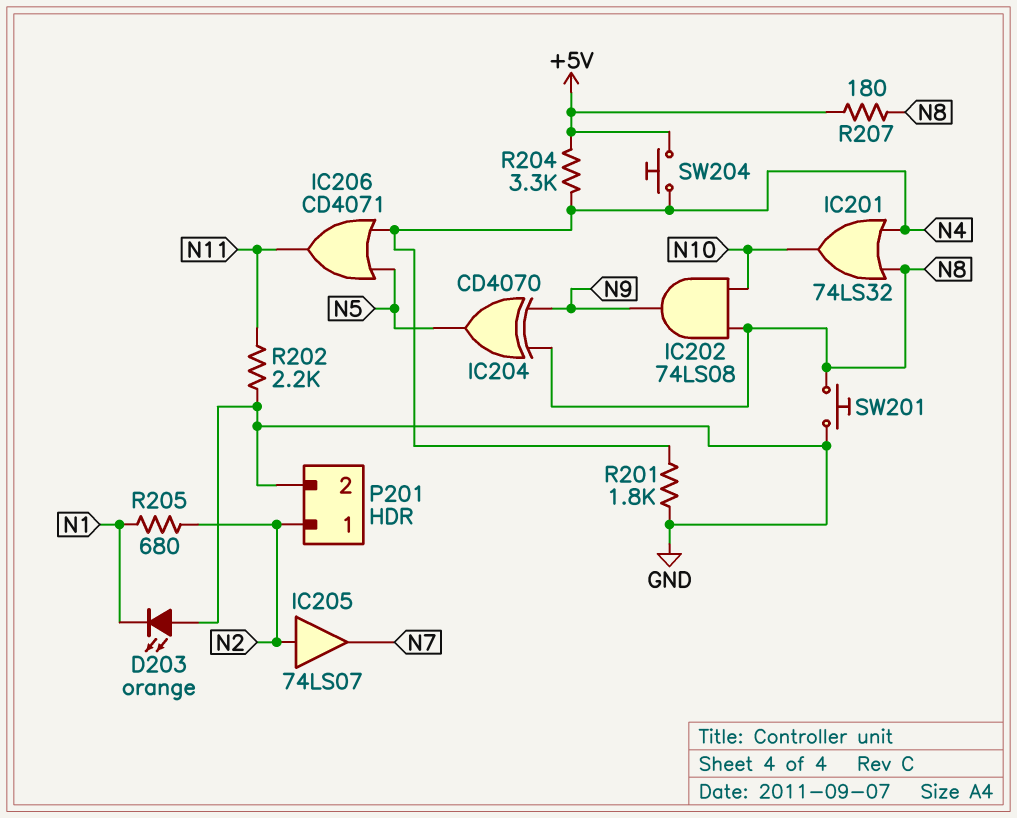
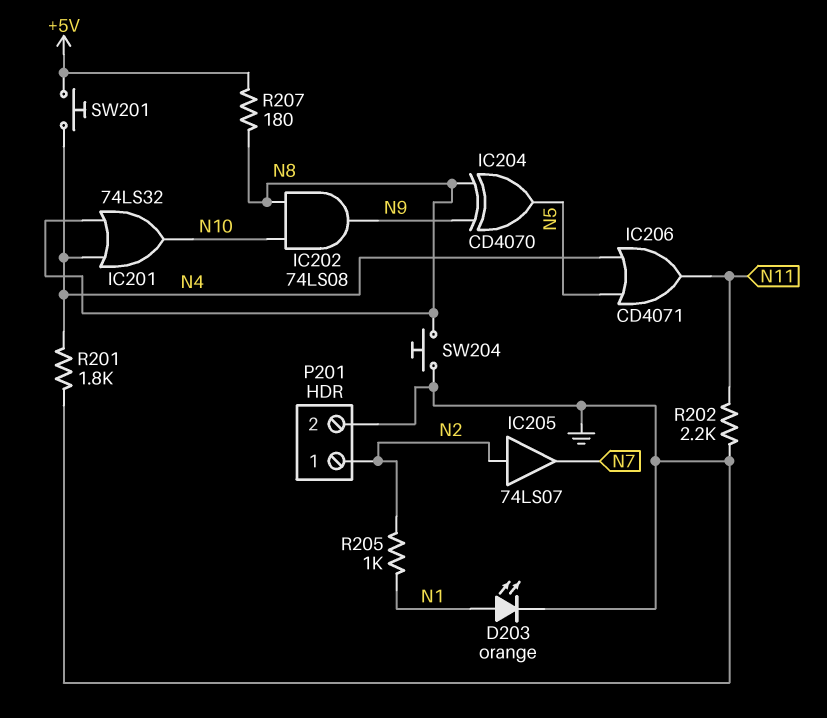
D203: LED orange (A GND, K N1) -> LED orange (A N1, K GND)
R204: 3.3k (+5V, N4) -> none
R205: 680 (N1, N2) -> 1k (N1, N2)
SW201: button (GND, N8) -> button (+5V, N4)
SW204: button (+5V, N4) -> button (GND, N8)

